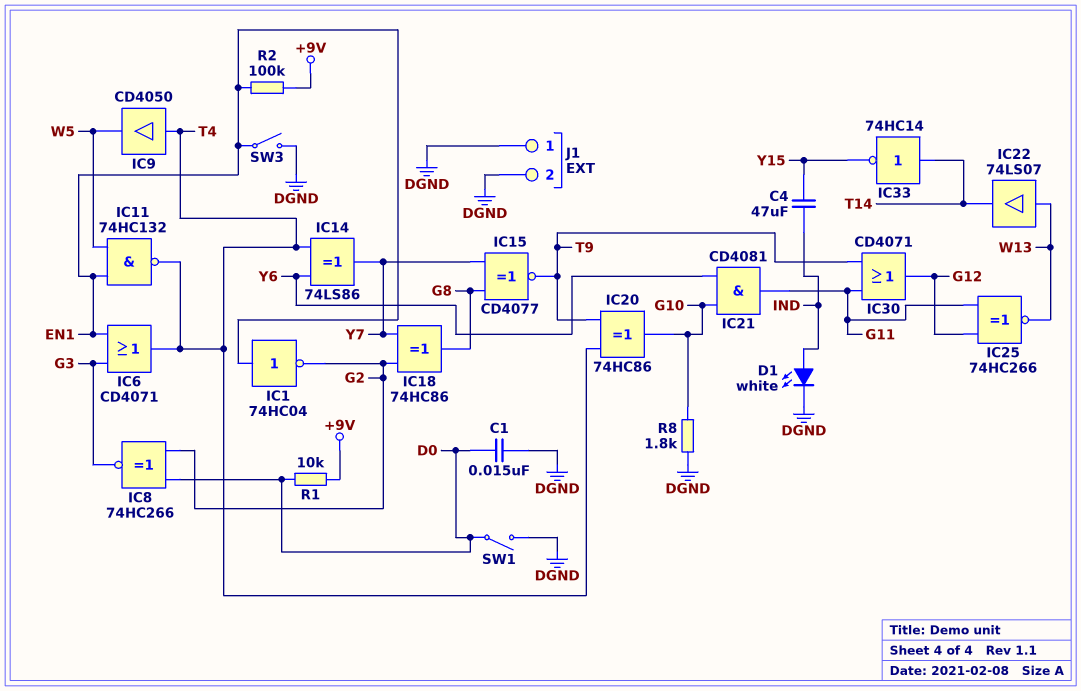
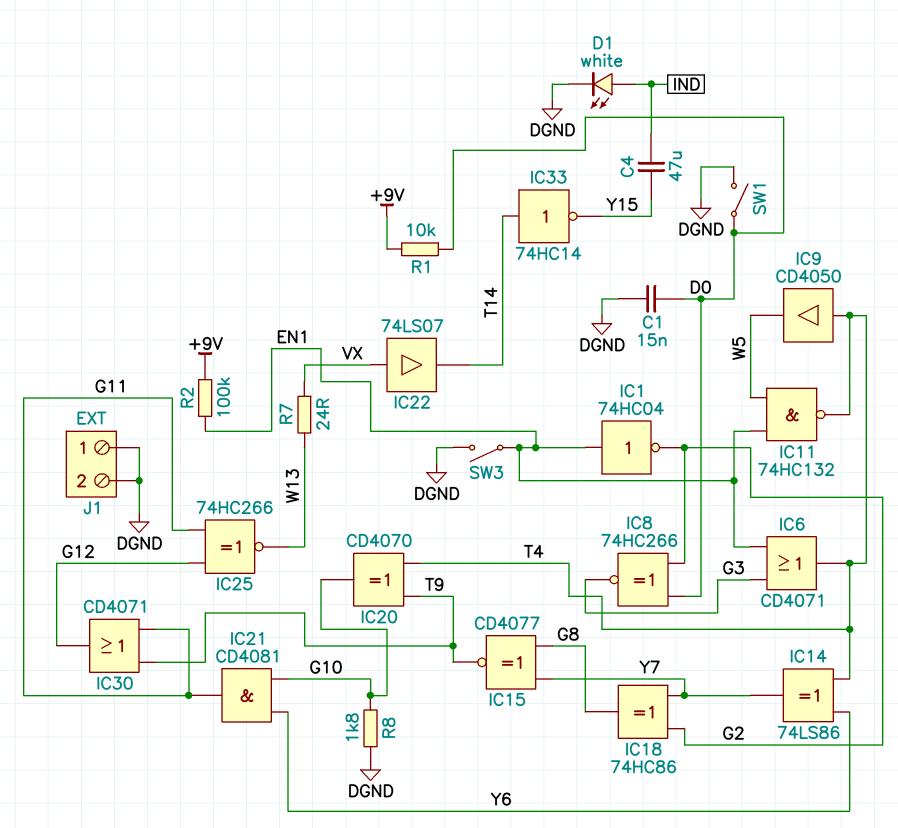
IC20: XOR 74HC86 (in T4, in T9, out G10) -> XOR CD4070 (in T4, in T9, out G10)
IC22: buffer 74LS07 (in W13, out T14) -> buffer 74LS07 (in VX, out T14)
R7: none -> 24 (VX, W13)

